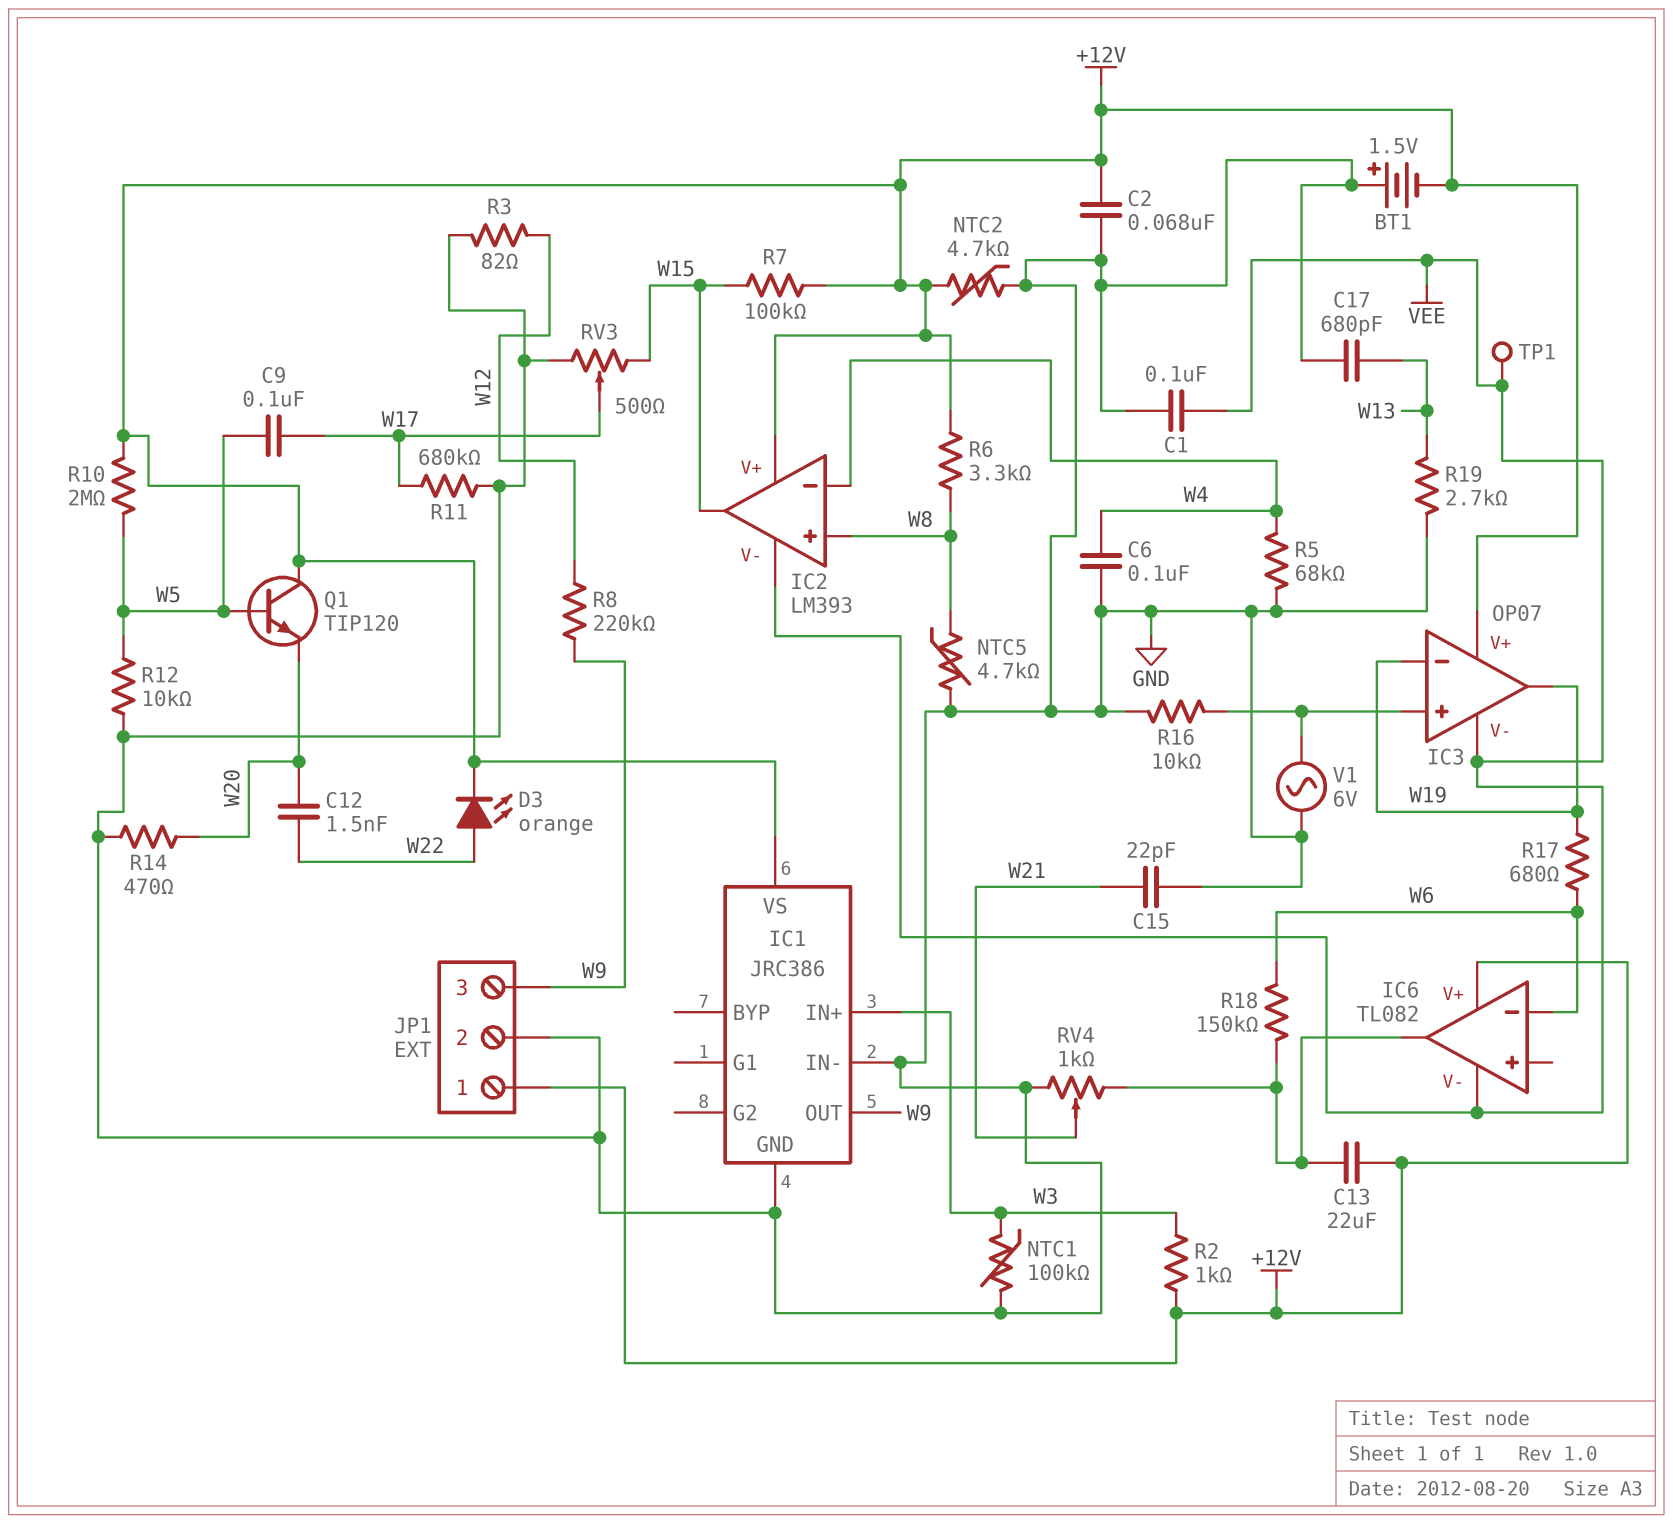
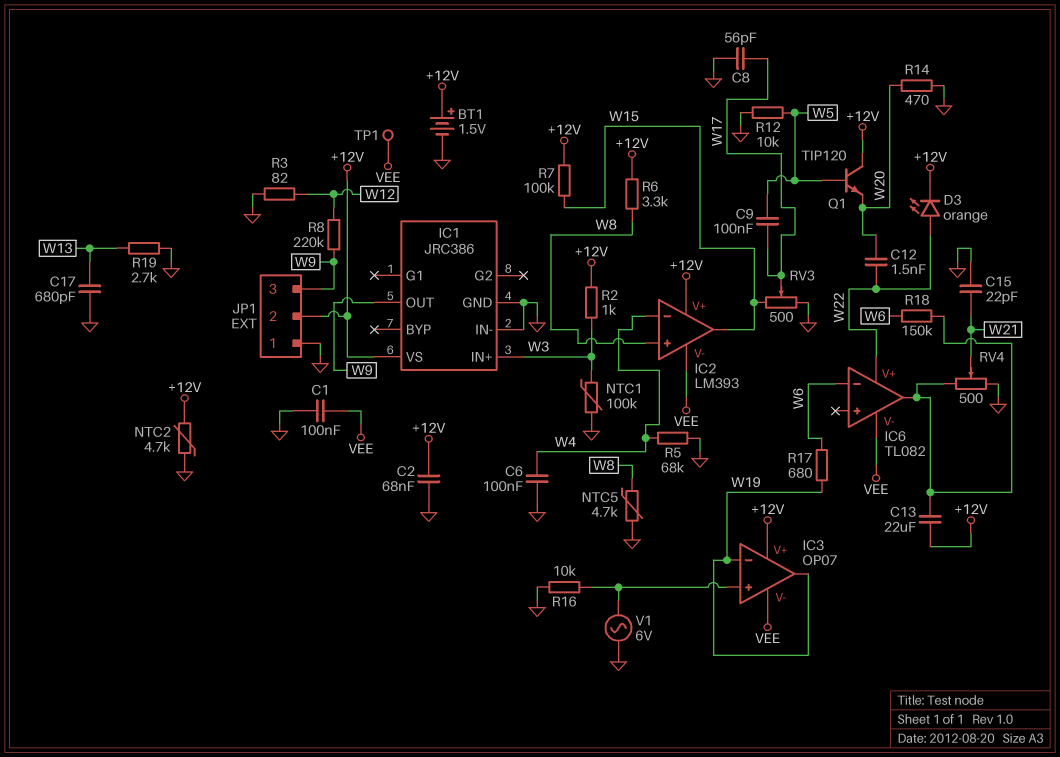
BT1: 1.5V (plus GND, minus +12V) -> 1.5V (plus +12V, minus GND)
C8: none -> 56pF (GND, W17)
IC6 pin V+: +12V -> W22
JP1 pin 1: +12V -> GND
JP1 pin 2: GND -> +12V
R10: 2M (+12V, W5) -> none
R11: 680k (GND, W17) -> none
RV4: 1k (GND, IC6/out, wiper W21) -> 500 (GND, IC6/out, wiper W21)

